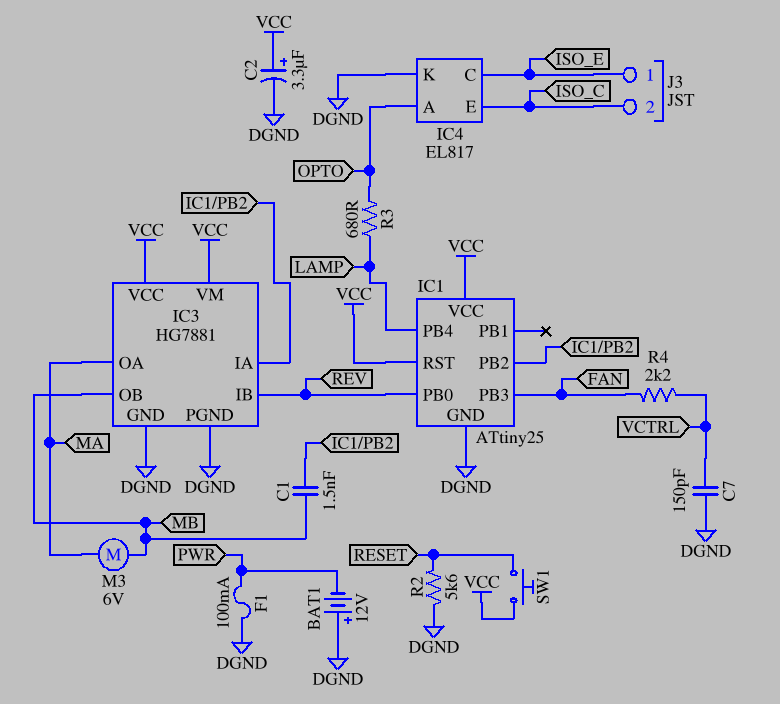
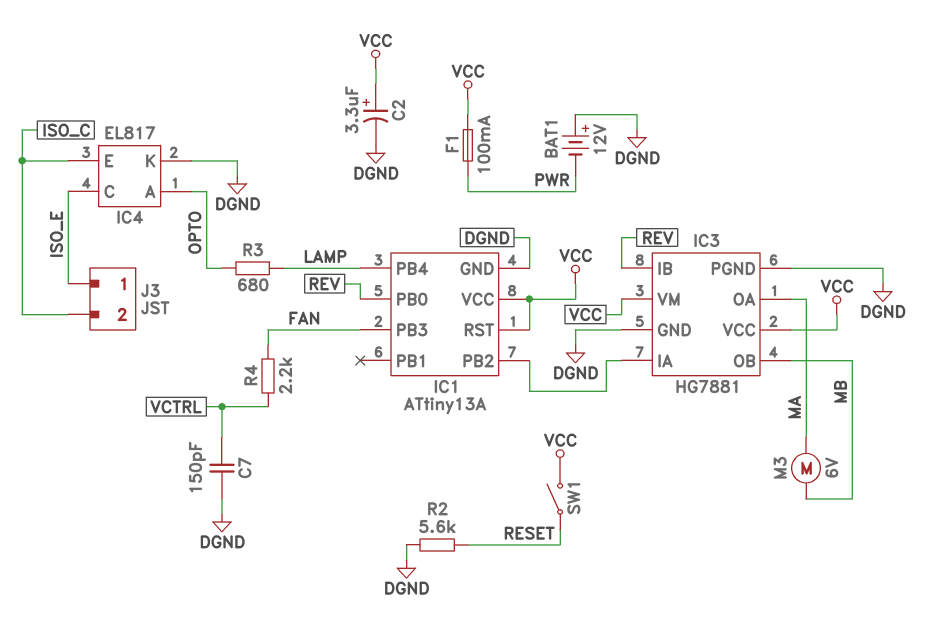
C1: 1.5nF (IC1/PB2, MB) -> none
F1: 100mA (DGND, PWR) -> 100mA (PWR, VCC)
IC1: ATtiny25 -> ATtiny13A
SW1: button (RESET, VCC) -> switch (RESET, VCC)

